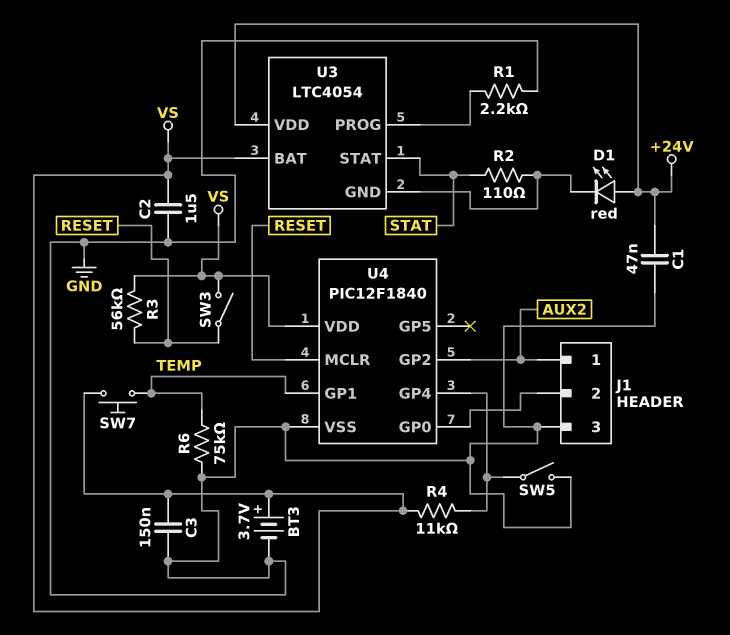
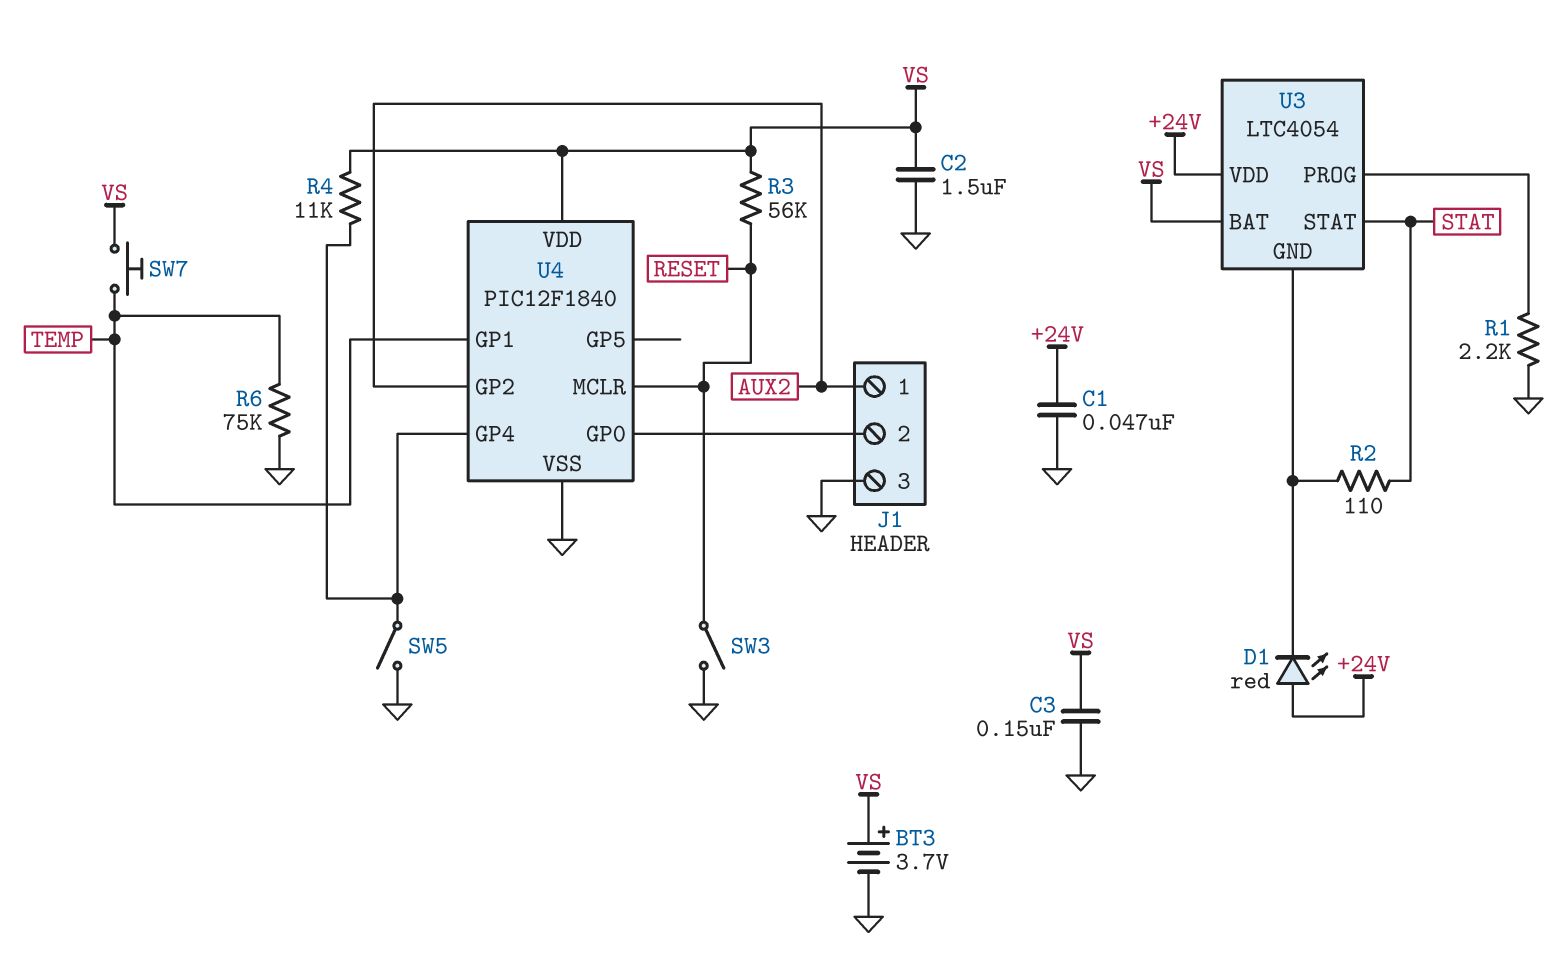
SW3: switch (RESET, VS) -> switch (GND, RESET)

